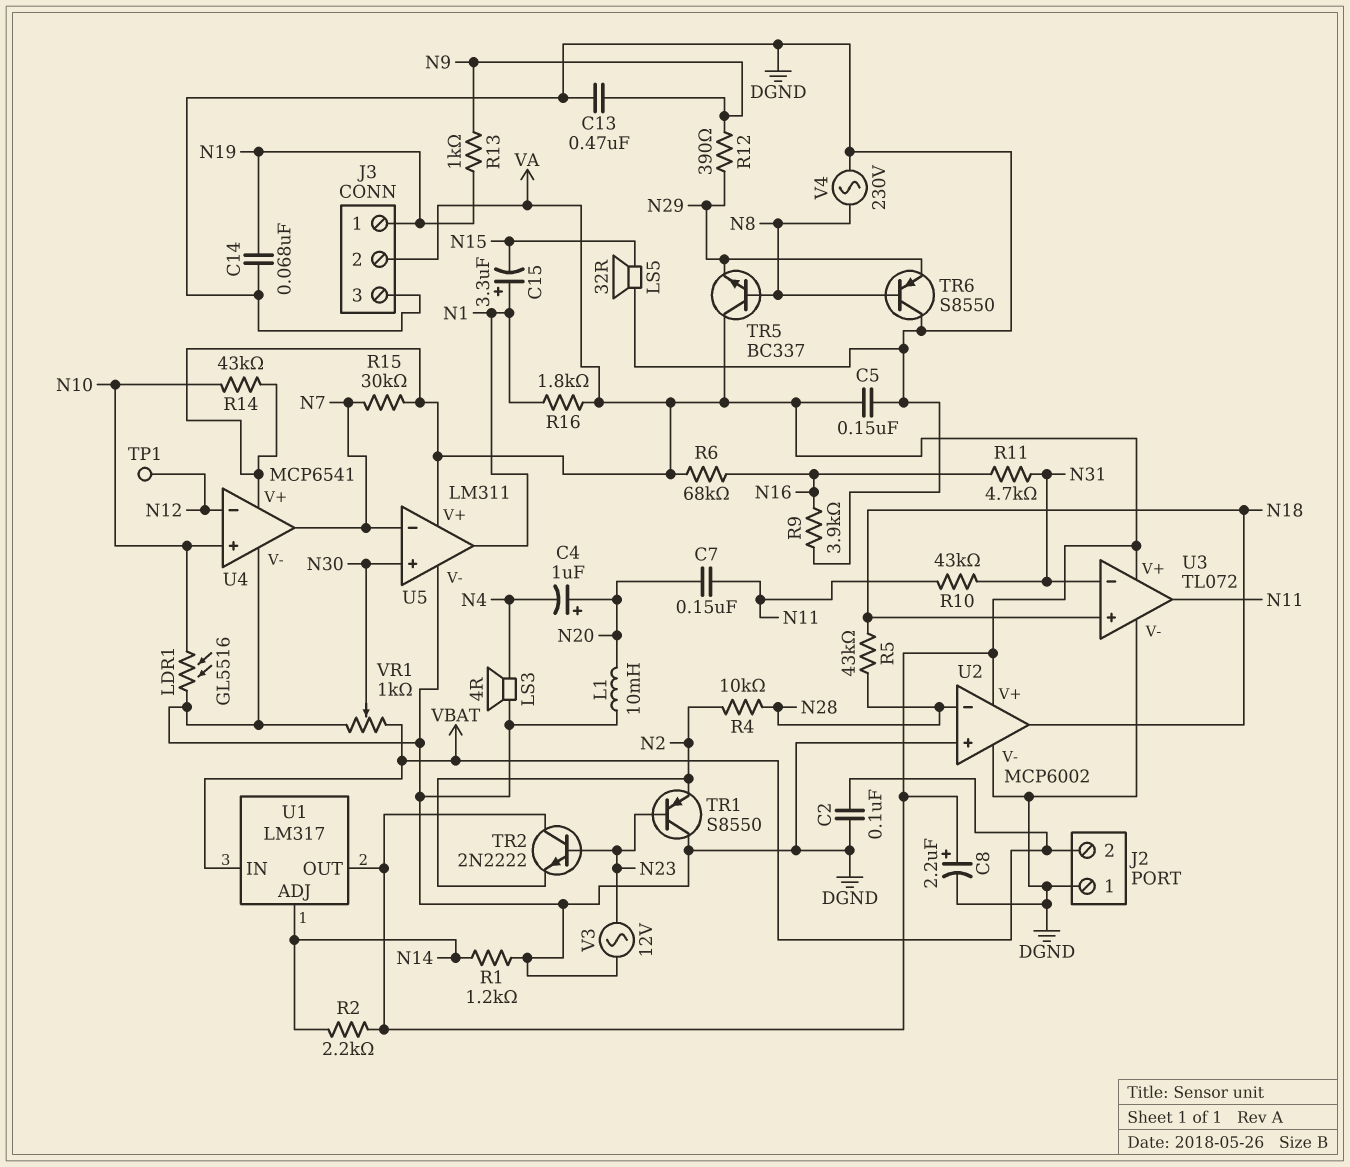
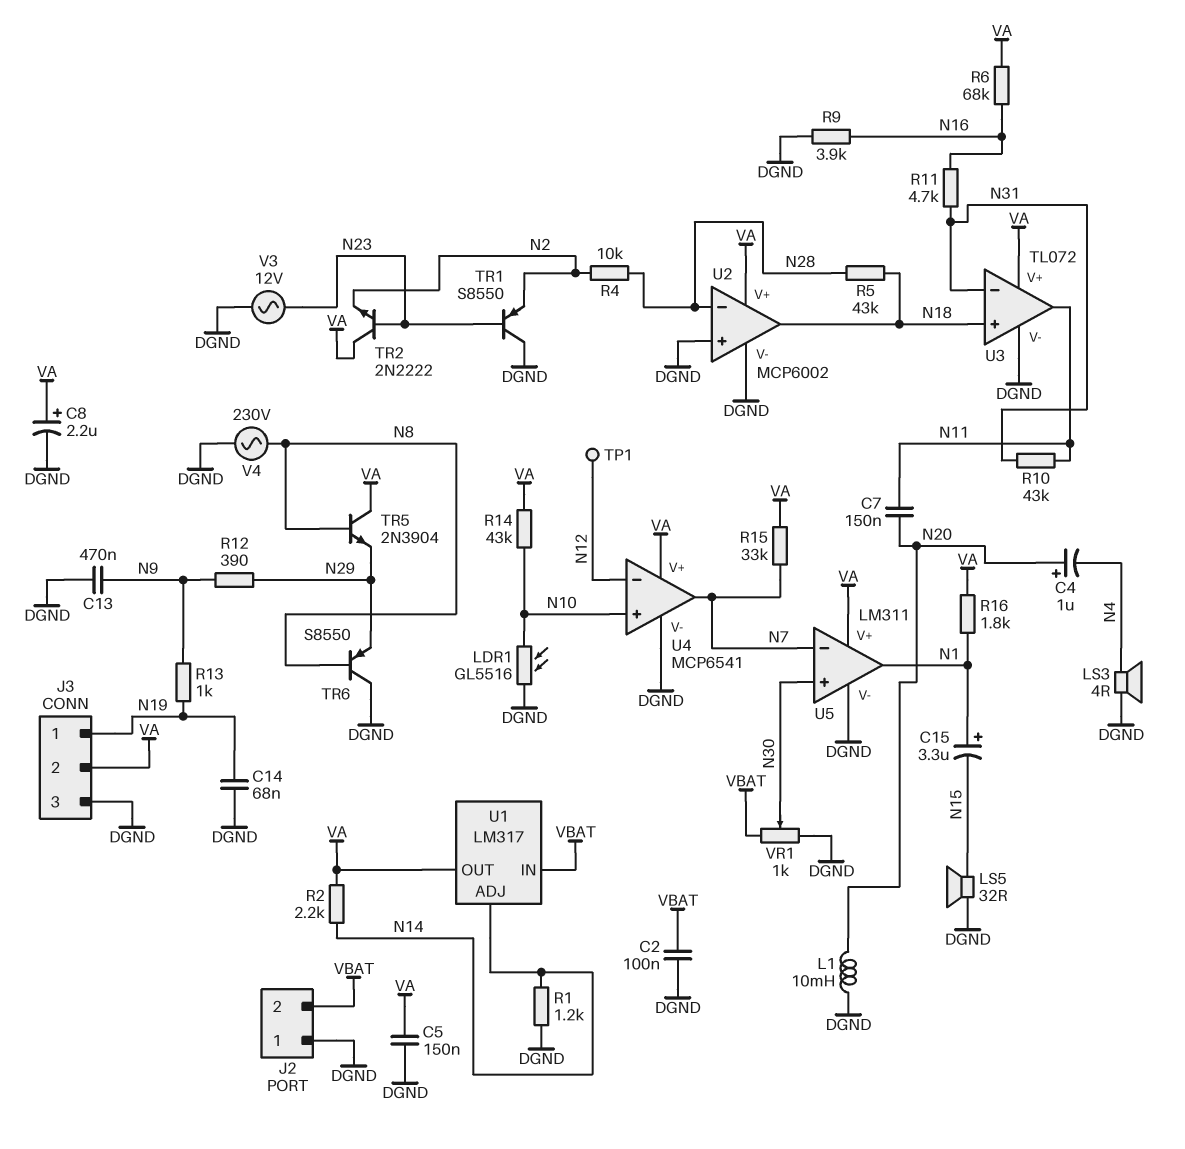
R15: 30k (N7, VA) -> 33k (N7, VA)
TR5: NPN BC337 (B N8, C VA, E N29) -> NPN 2N3904 (B N8, C VA, E N29)

